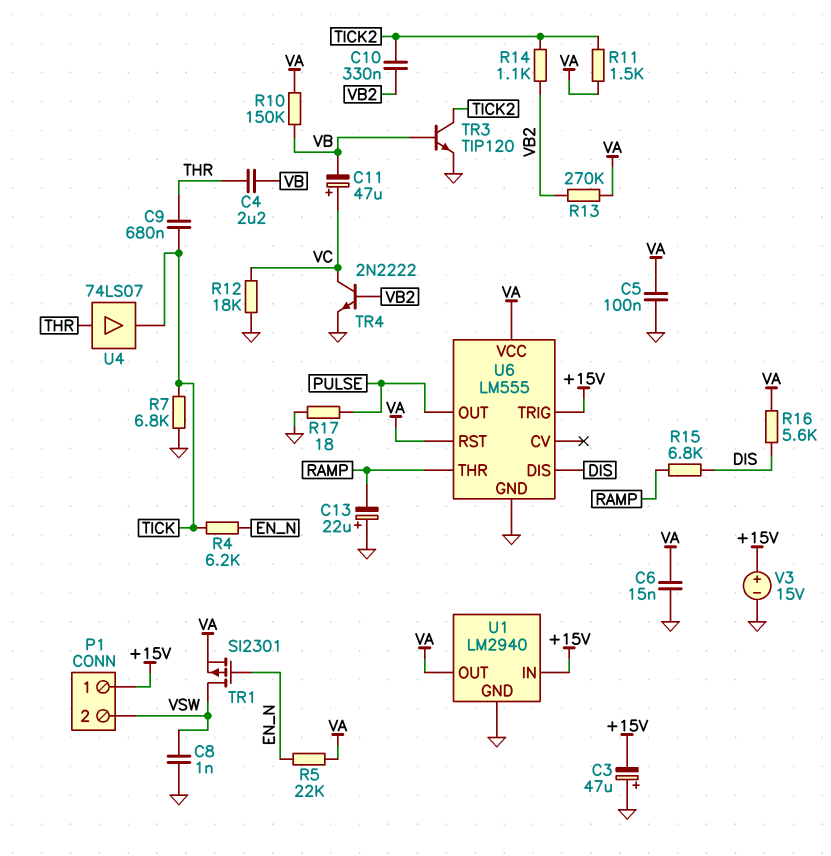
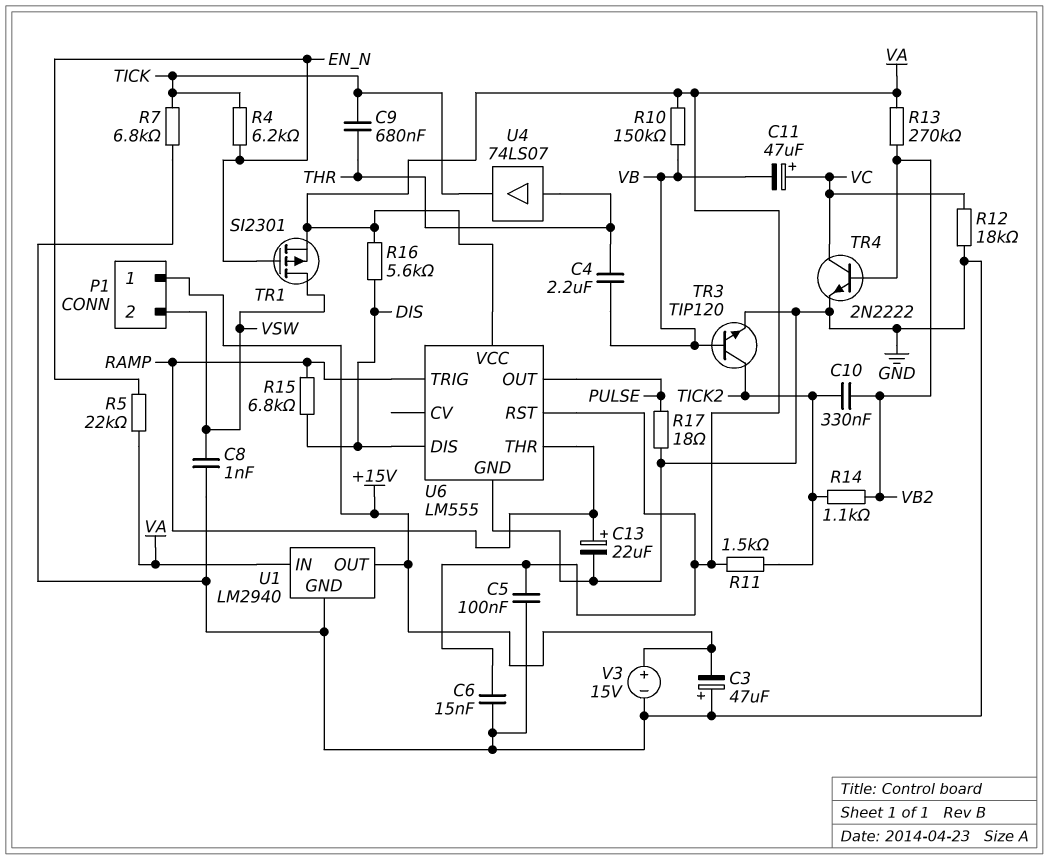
C13: 22uF (plus GND, minus RAMP) -> 22uF (plus RAMP, minus GND)
U1 pin IN: +15V -> VA
U1 pin OUT: VA -> +15V
U6 pin TRIG: +15V -> RAMP

